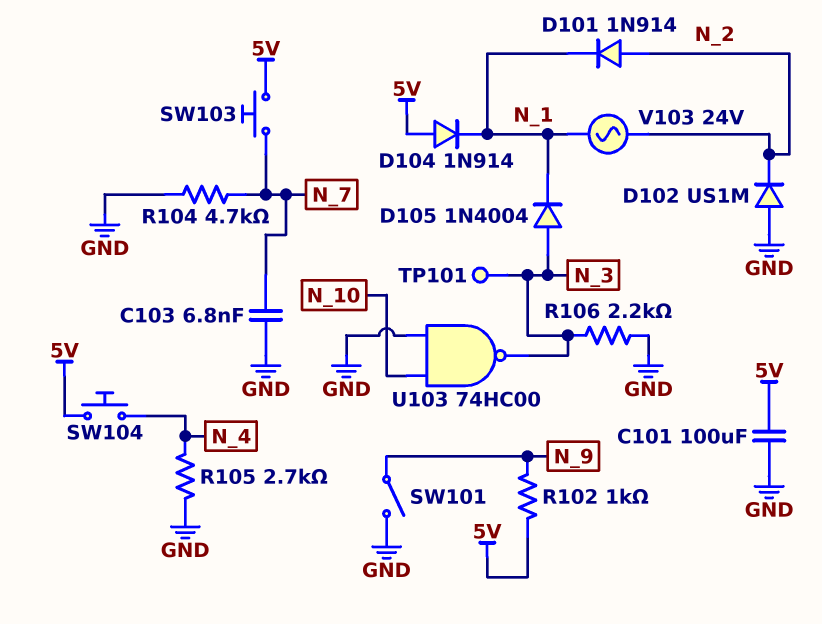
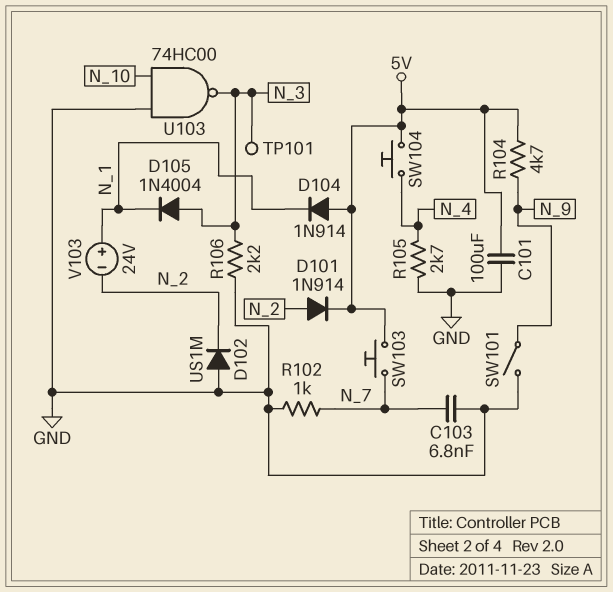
D101: diode 1N914 (A N_2, K N_1) -> diode 1N914 (A N_2, K 5V)
R102: 1k (5V, N_9) -> 1k (GND, N_7)
R104: 4.7k (GND, N_7) -> 4.7k (5V, N_9)
V103: AC 24V (N_1, N_2) -> 24V (plus N_1, minus N_2)

